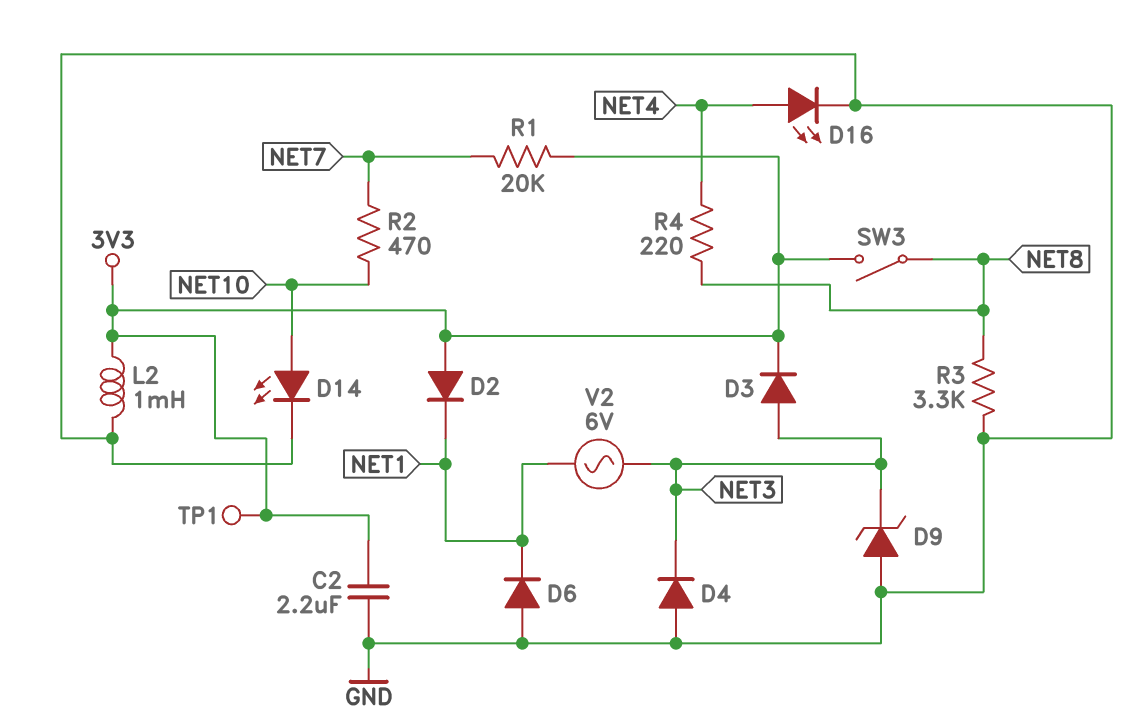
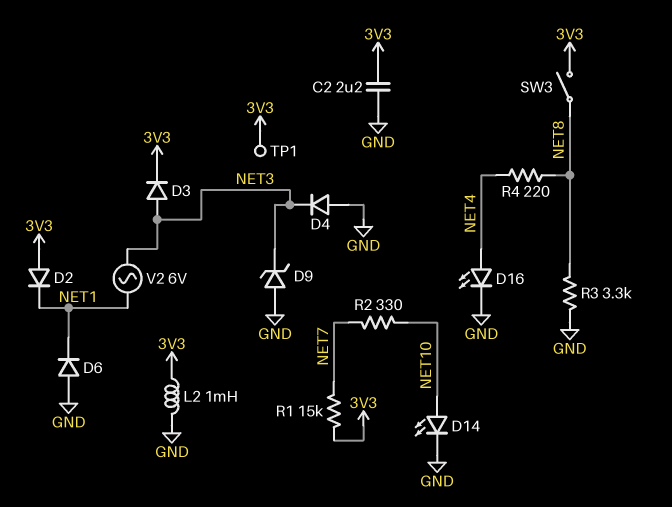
R1: 20k (3V3, NET7) -> 15k (3V3, NET7)
R2: 470 (NET7, NET10) -> 330 (NET7, NET10)

